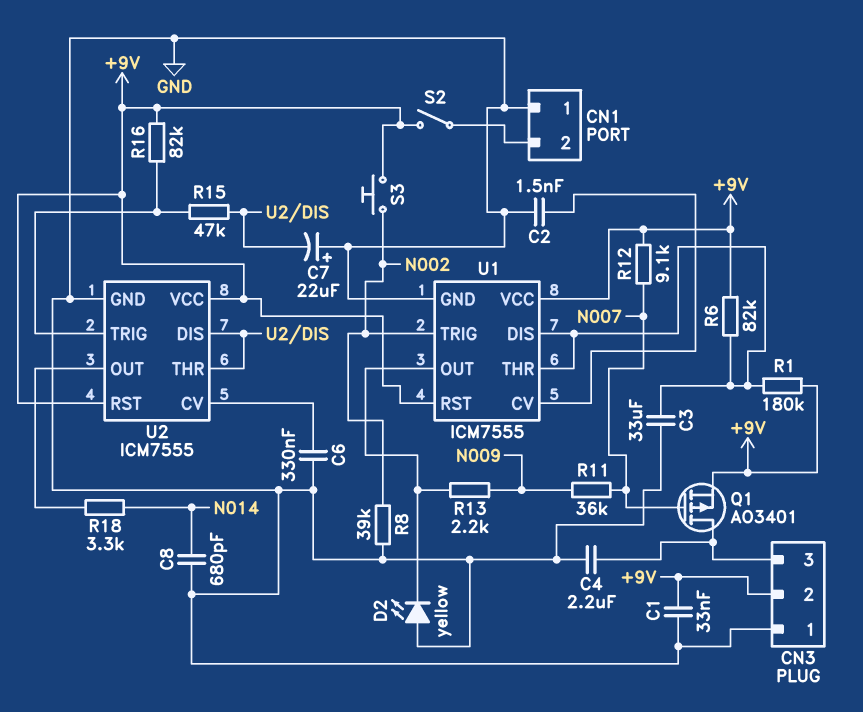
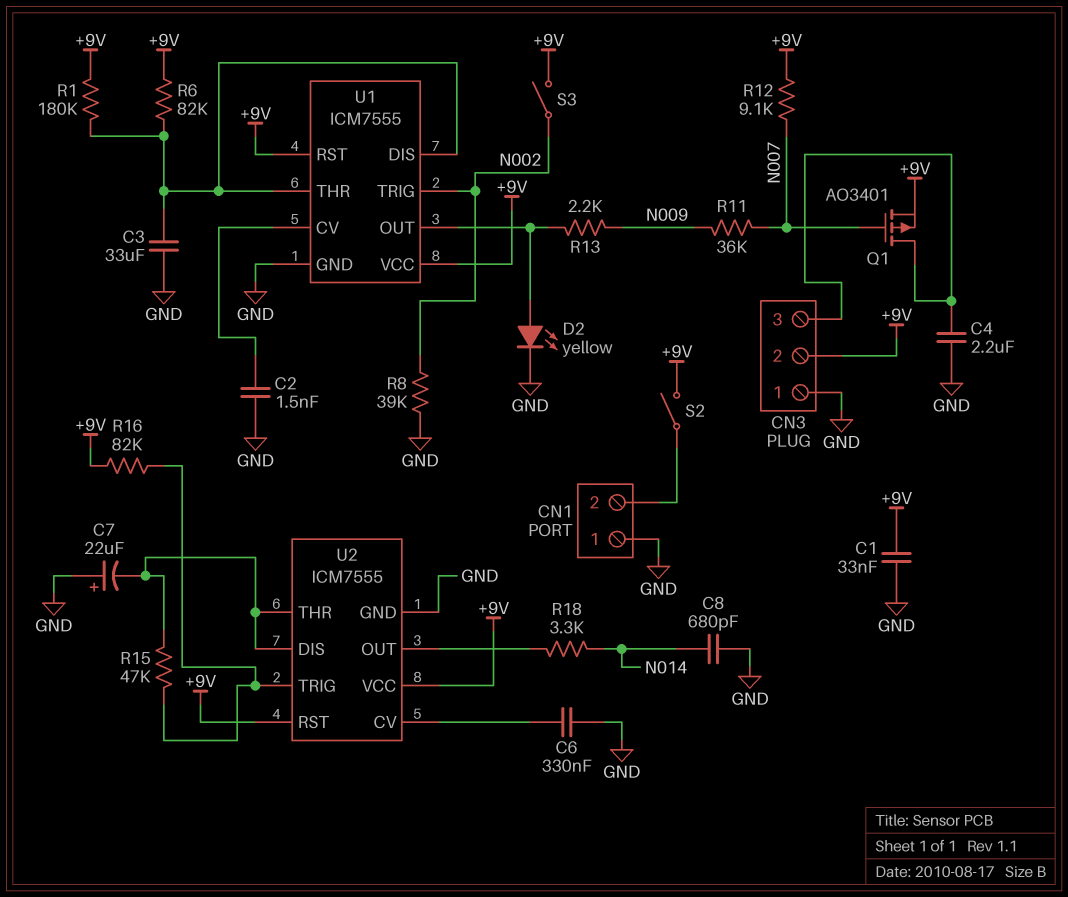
D2: LED yellow (A GND, K U1/OUT) -> LED yellow (A U1/OUT, K GND)
S3: button (+9V, N002) -> switch (+9V, N002)

